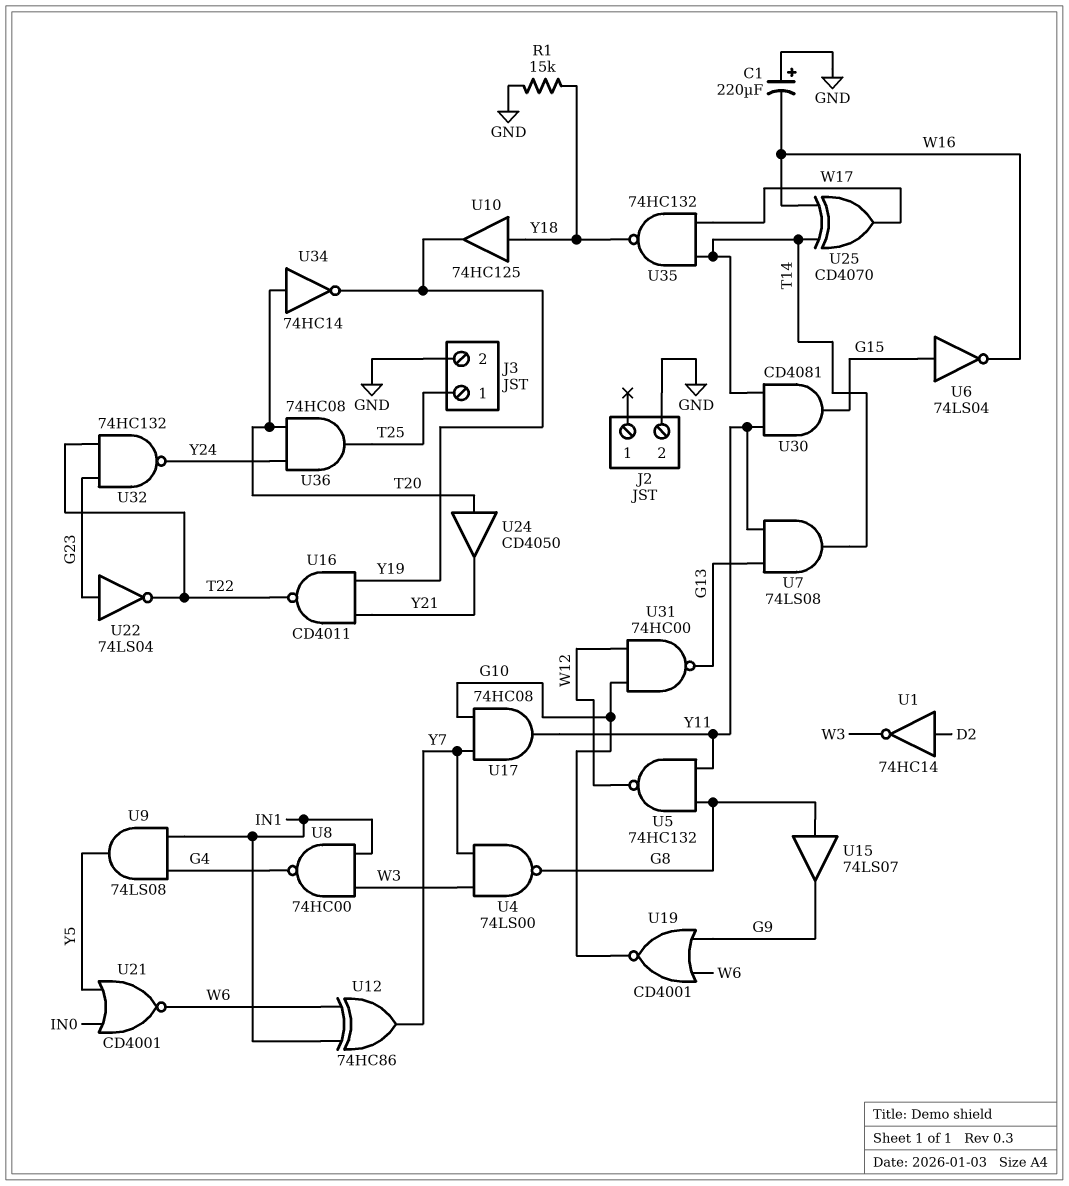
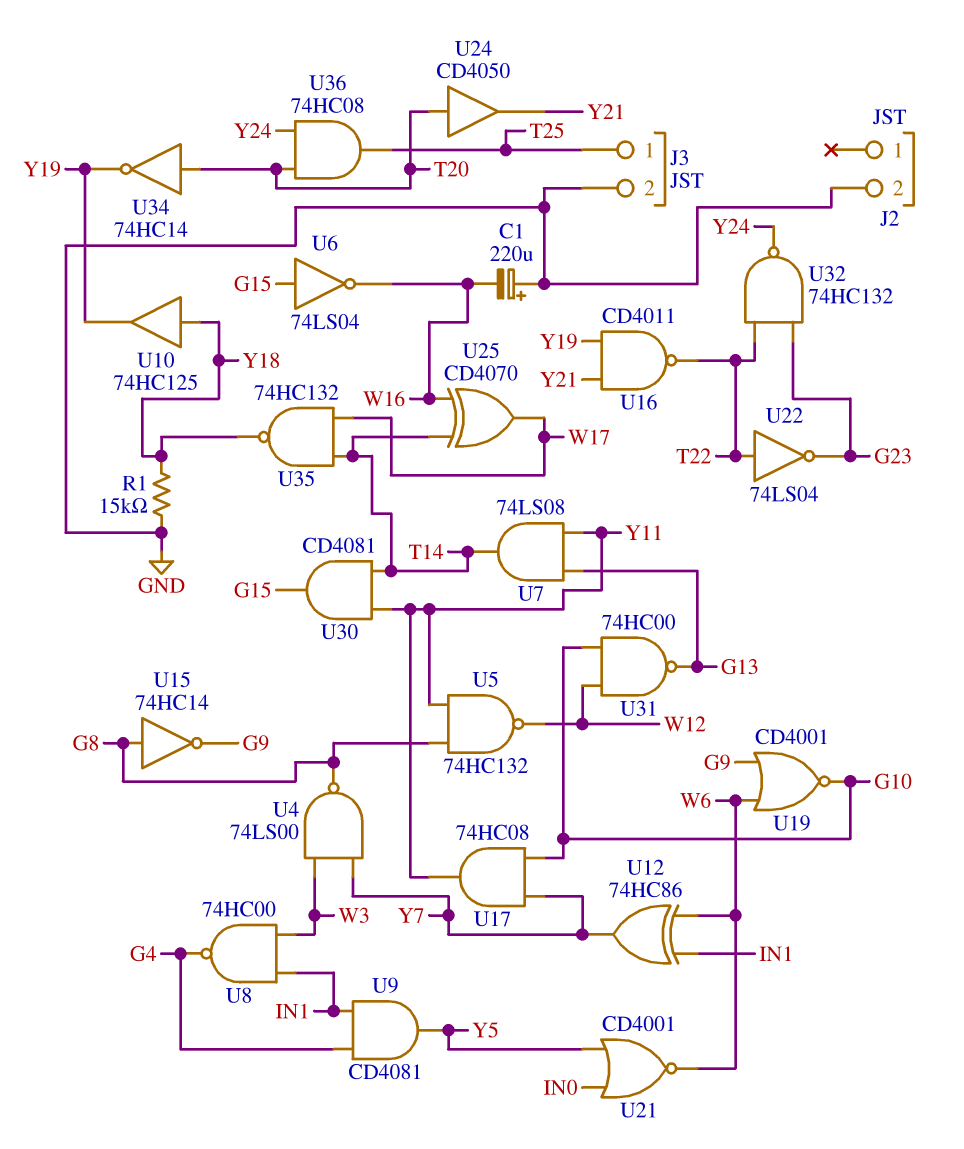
U1: NOT 74HC14 (in D2, out W3) -> none
U9: AND 74LS08 (in G4, in IN1, out Y5) -> AND CD4081 (in G4, in IN1, out Y5)
U15: buffer 74LS07 (in G8, out G9) -> NOT 74HC14 (in G8, out G9)
U22: NOT 74LS04 (in G23, out T22) -> NOT 74LS04 (in T22, out G23)

